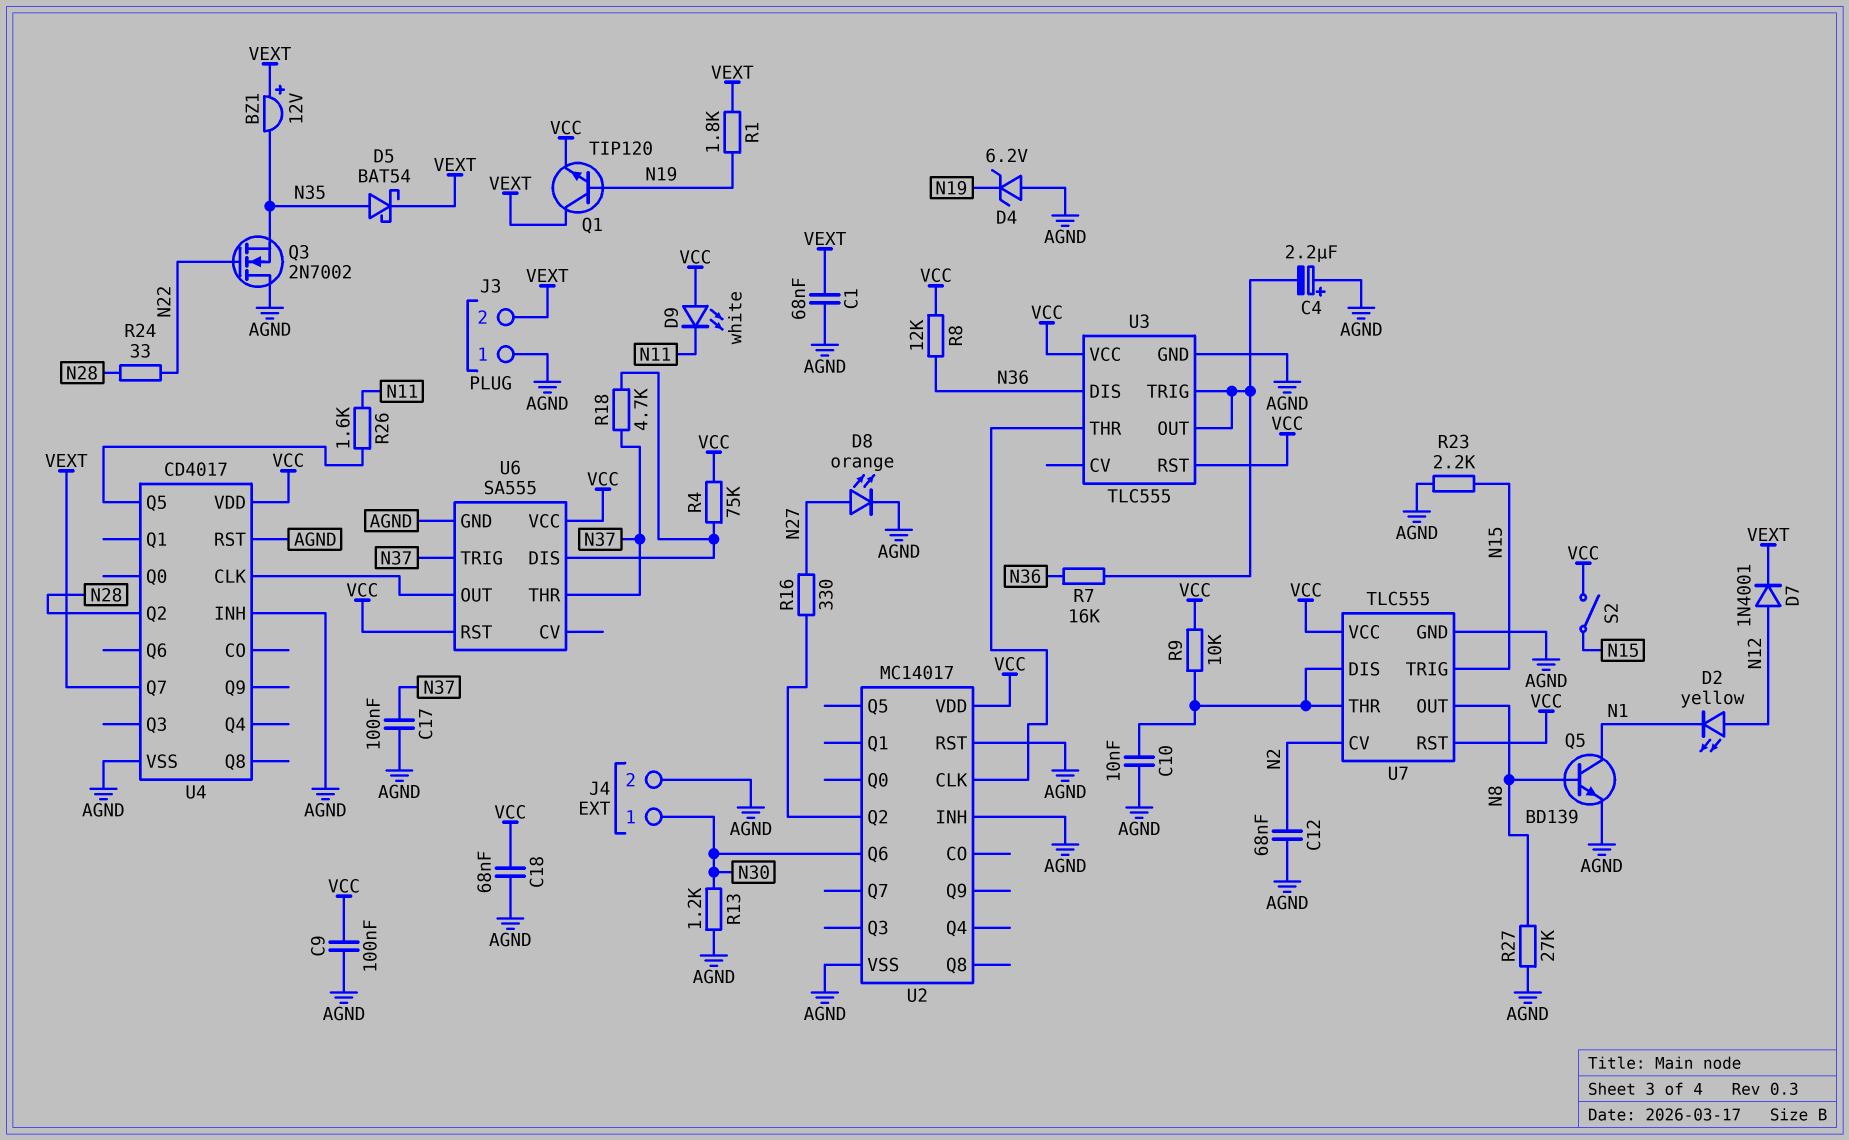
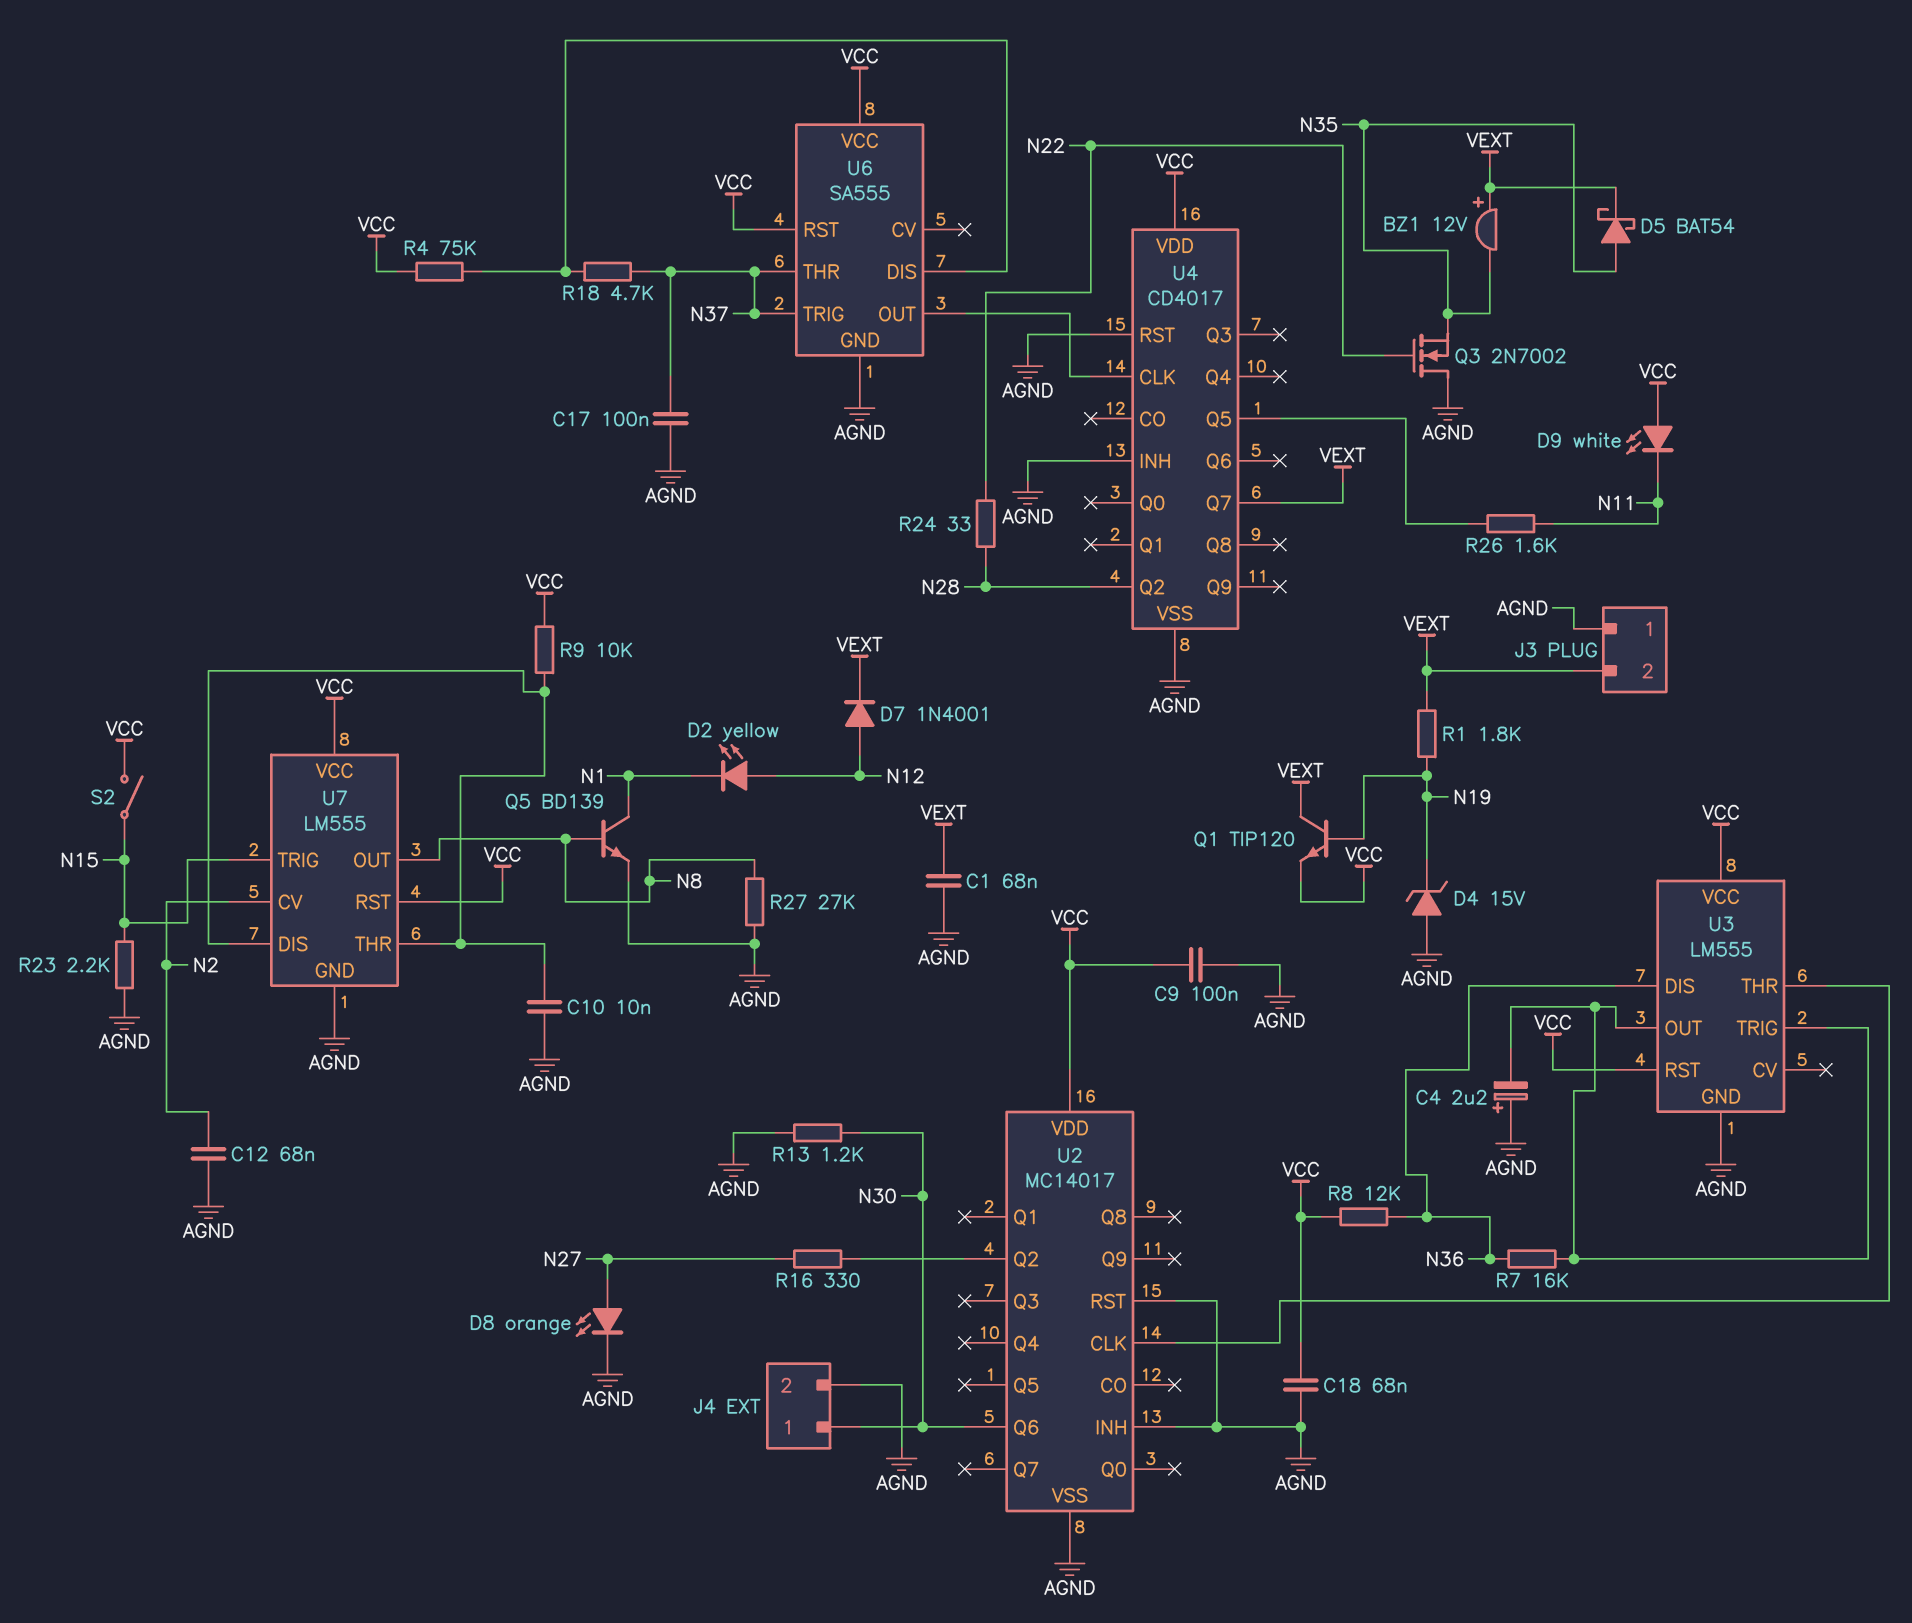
D4: zener 6.2V (A AGND, K N19) -> zener 15V (A AGND, K N19)
U3: TLC555 -> LM555
U7: TLC555 -> LM555

